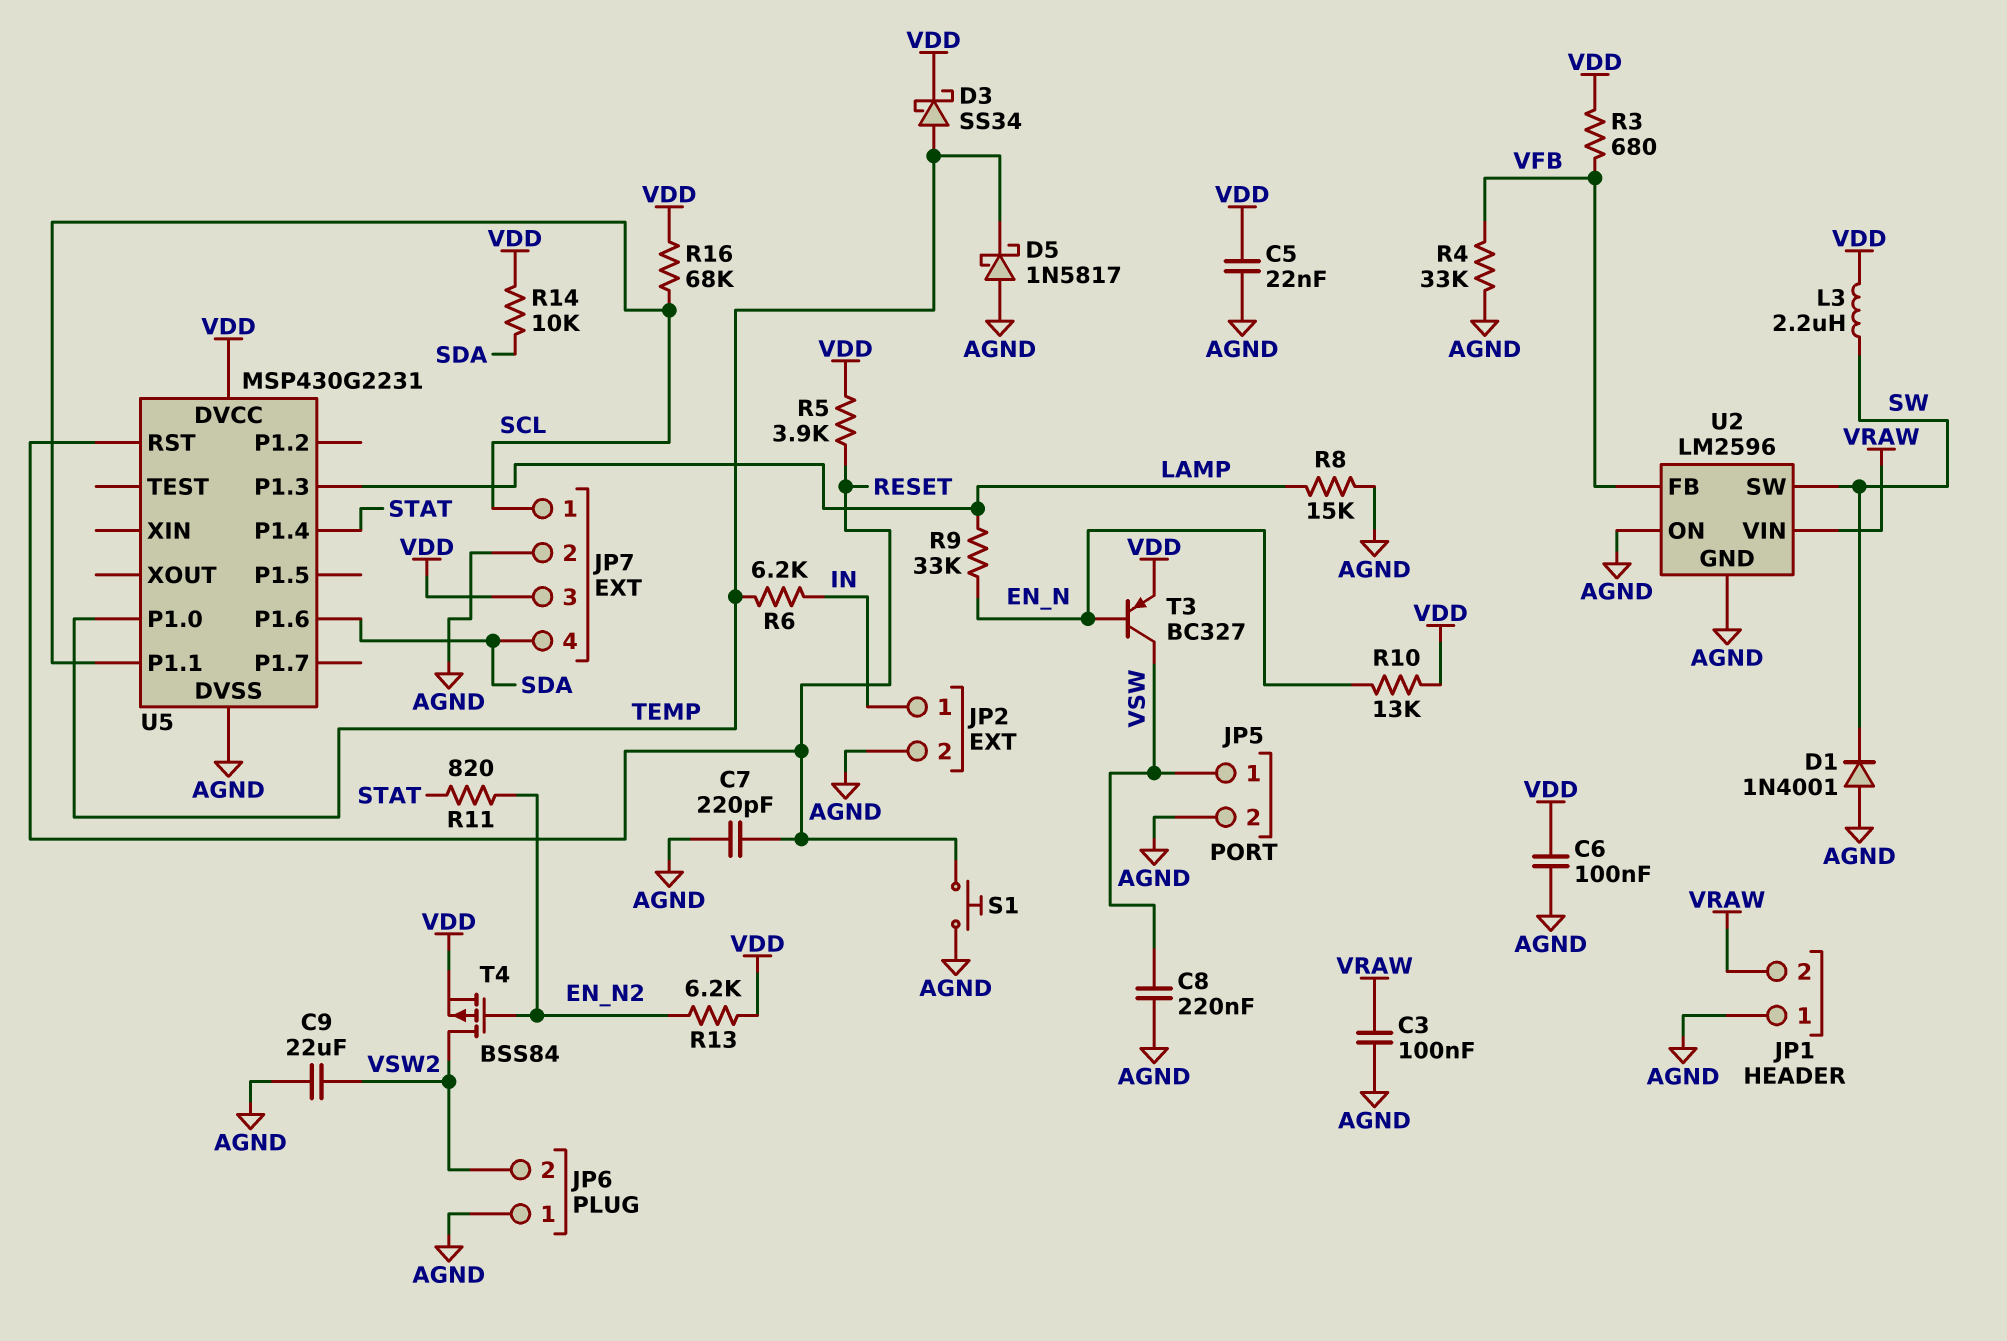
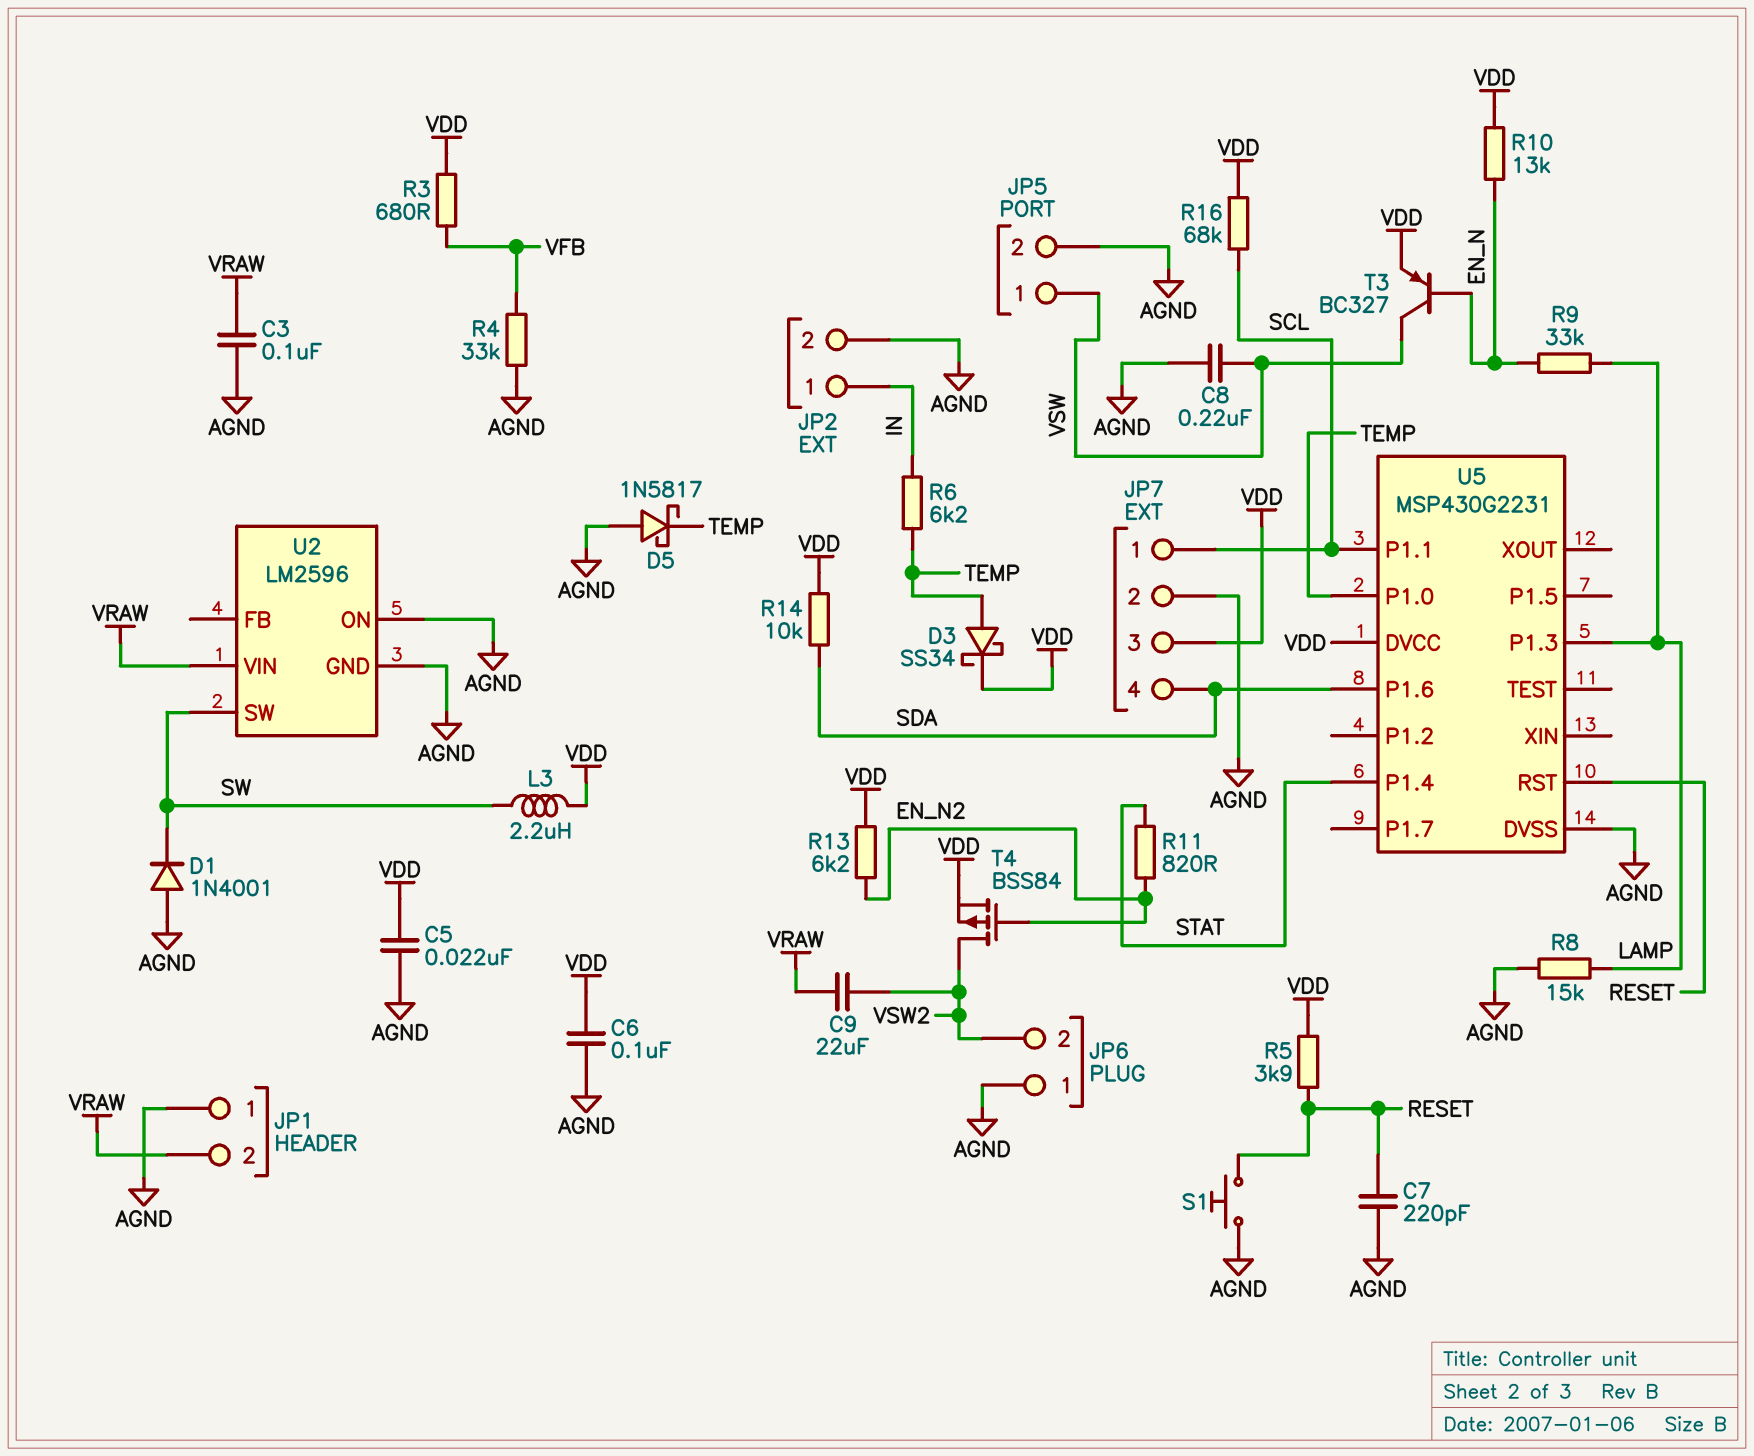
C9: 22uF (AGND, VSW2) -> 22uF (VRAW, VSW2)
U2 pin FB: VFB -> none

